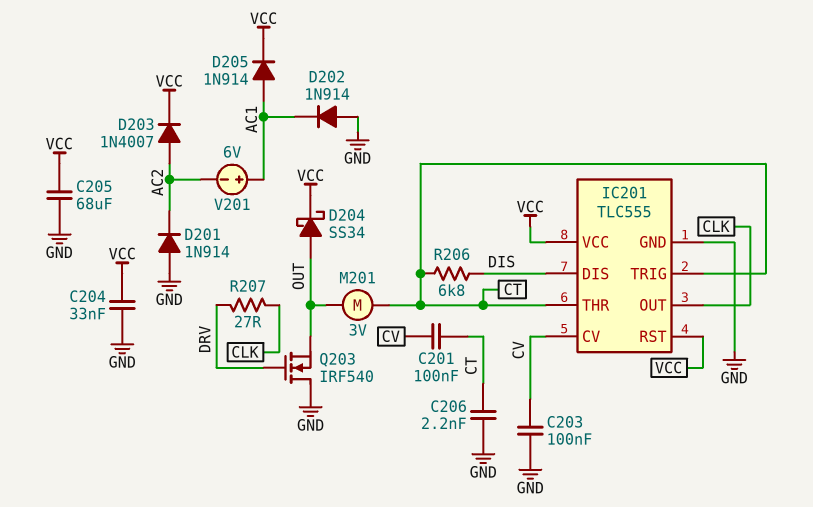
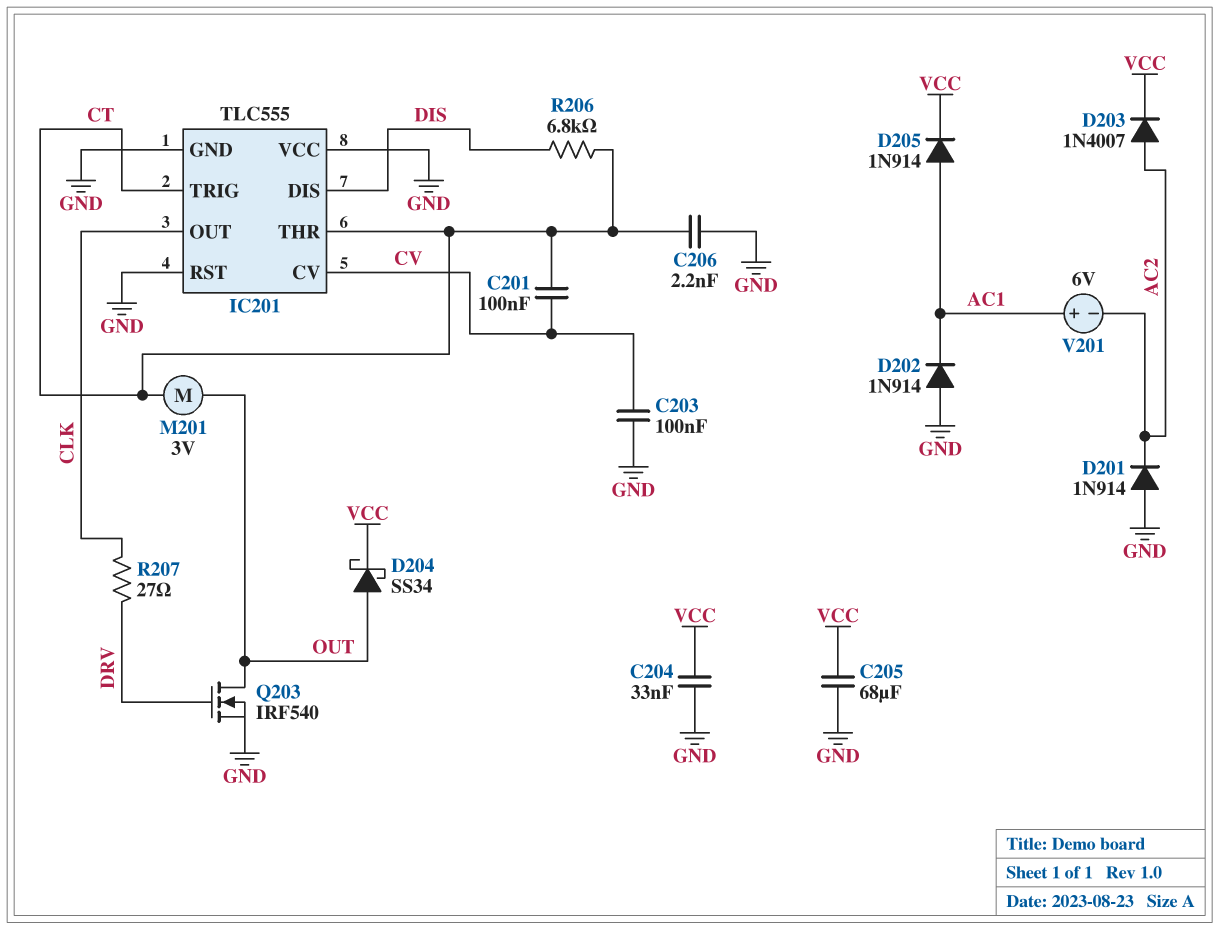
IC201 pin RST: VCC -> GND
IC201 pin VCC: VCC -> GND
Q203: NMOS IRF540 (G DRV, D GND, S OUT) -> NMOS IRF540 (G DRV, D OUT, S GND)

